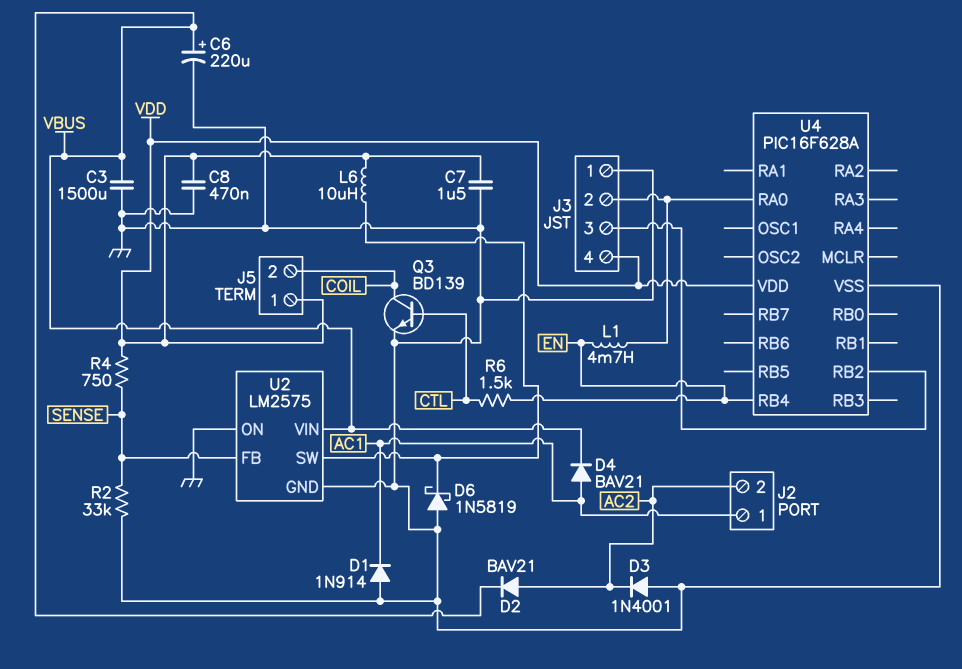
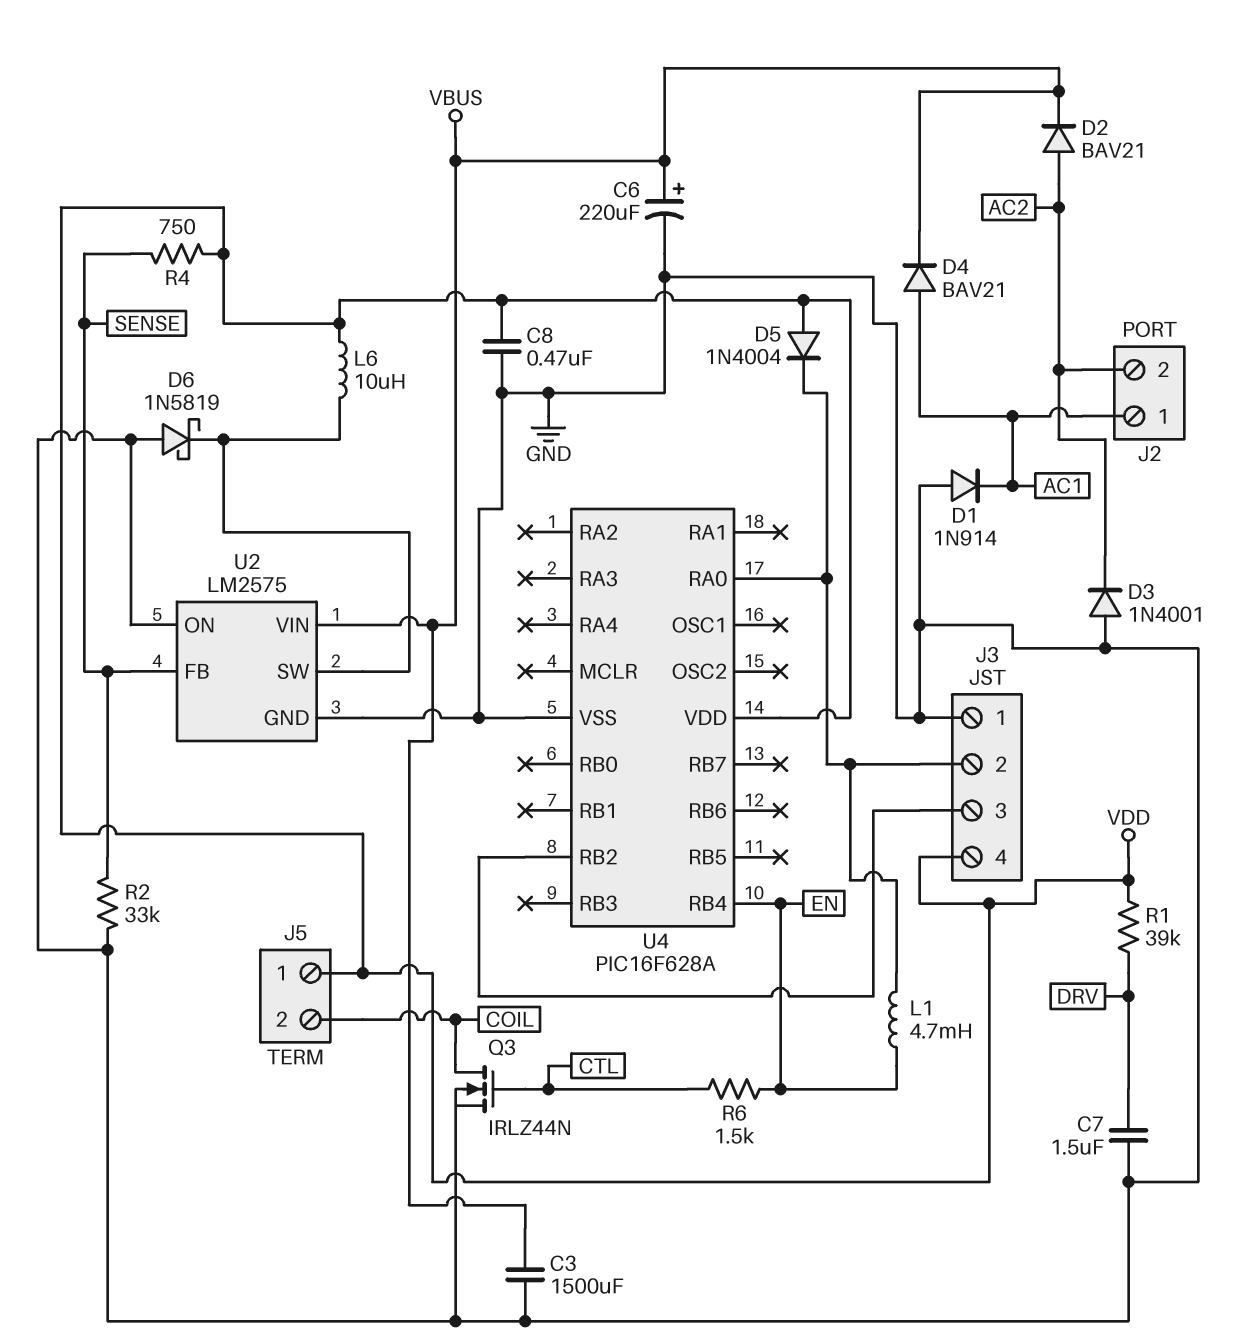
C7: 1.5uF (GND, VDD) -> 1.5uF (DRV, GND)
D5: none -> diode 1N4004 (A VDD, K J3/2)
Q3: NPN BD139 (B CTL, C COIL, E GND) -> NMOS IRLZ44N (G CTL, D COIL, S GND)
R1: none -> 39k (DRV, VDD)

